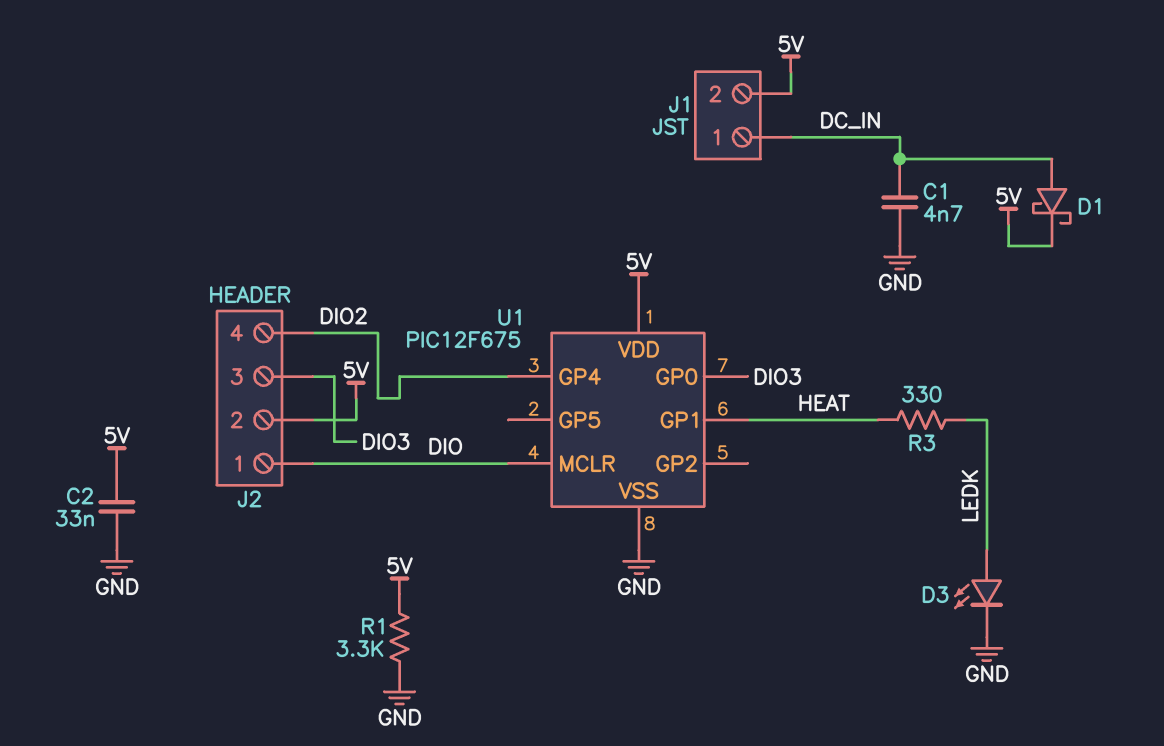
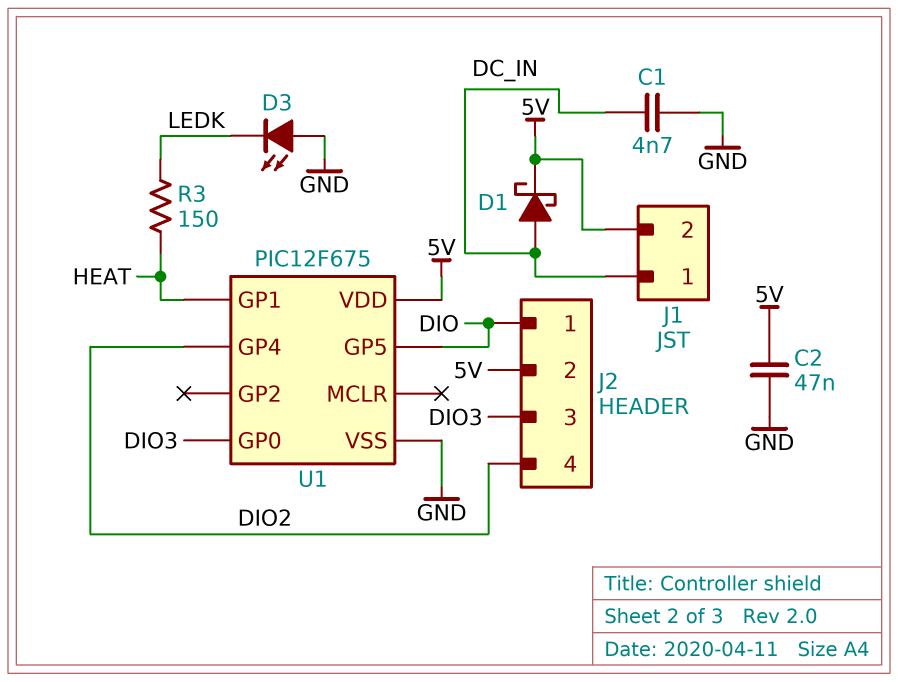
C2: 33nF (5V, GND) -> 47nF (5V, GND)
D3: LED (A LEDK, K GND) -> LED (A GND, K LEDK)
R1: 3.3k (5V, GND) -> none
R3: 330 (HEAT, LEDK) -> 150 (HEAT, LEDK)
U1 pin GP5: none -> DIO
U1 pin MCLR: DIO -> none

